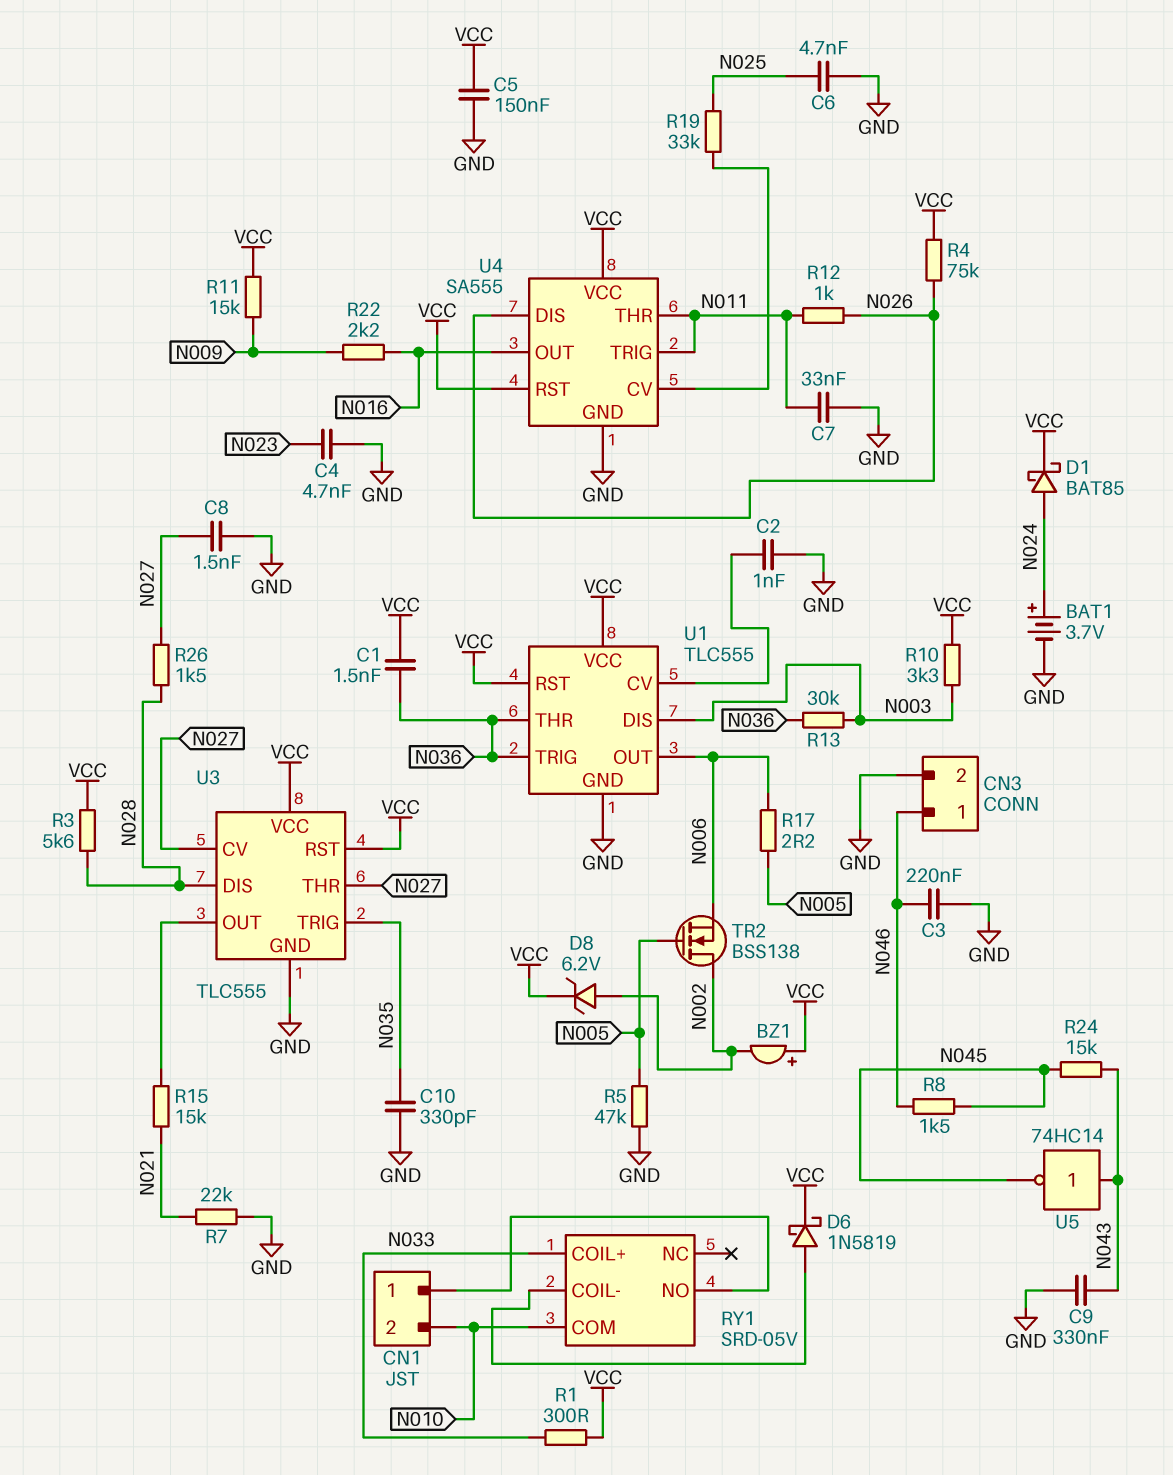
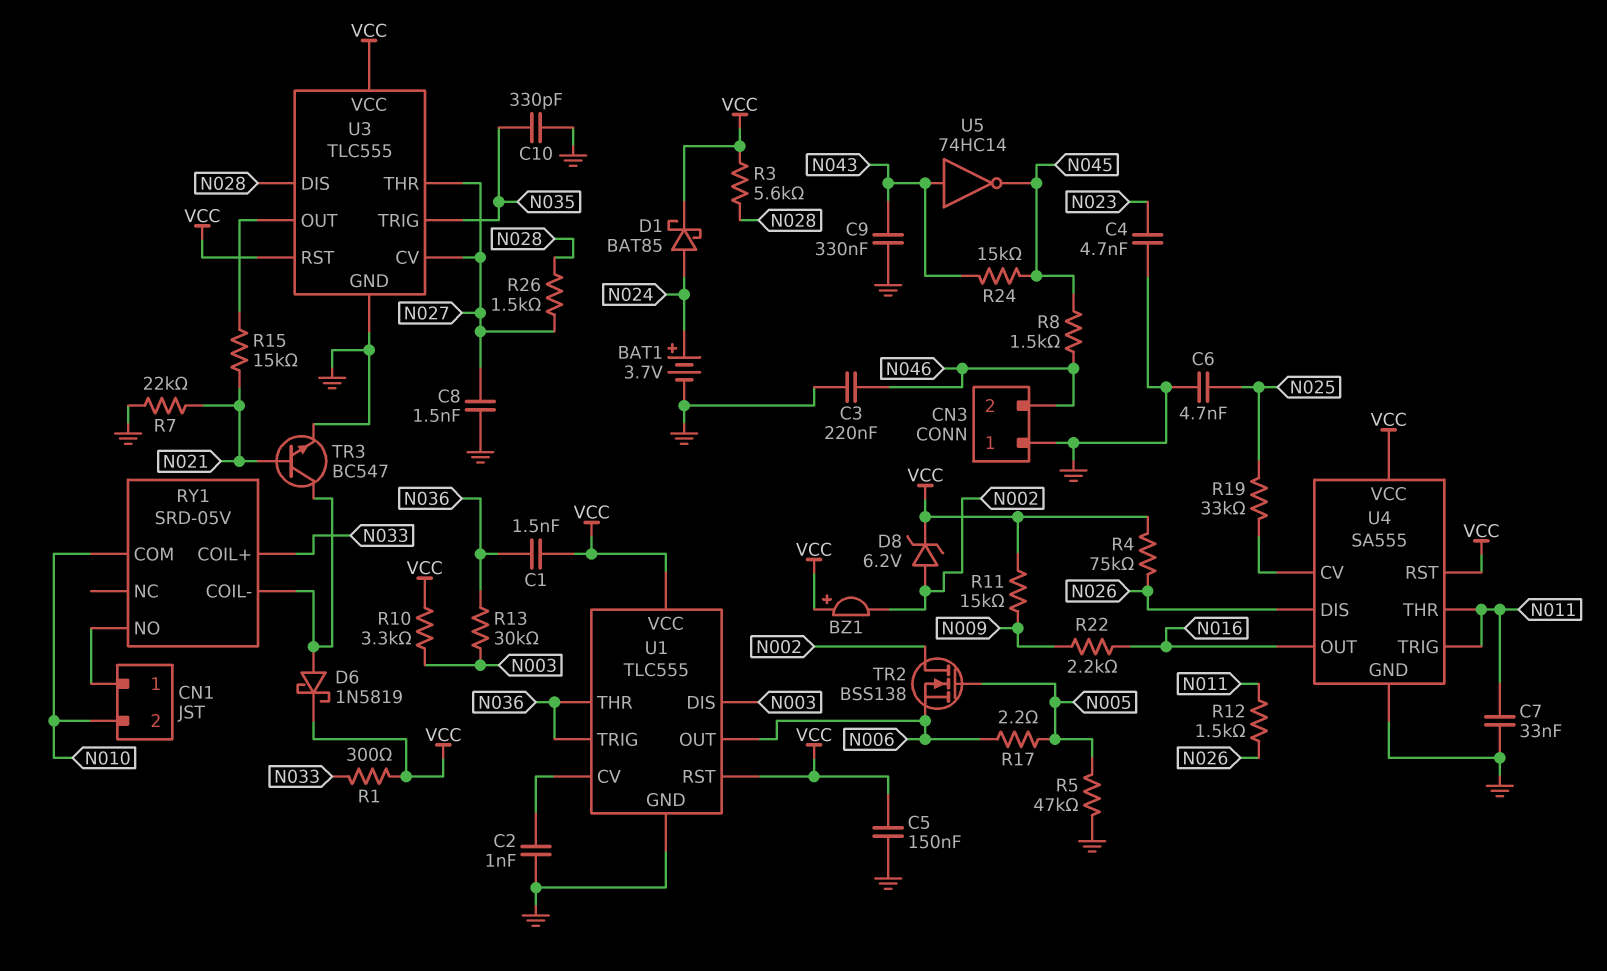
CN3 pin 1: N046 -> GND
CN3 pin 2: GND -> N046
R12: 1k (N011, N026) -> 1.5k (N011, N026)
TR3: none -> NPN BC547 (B N021, C RY1/COIL-, E GND)

